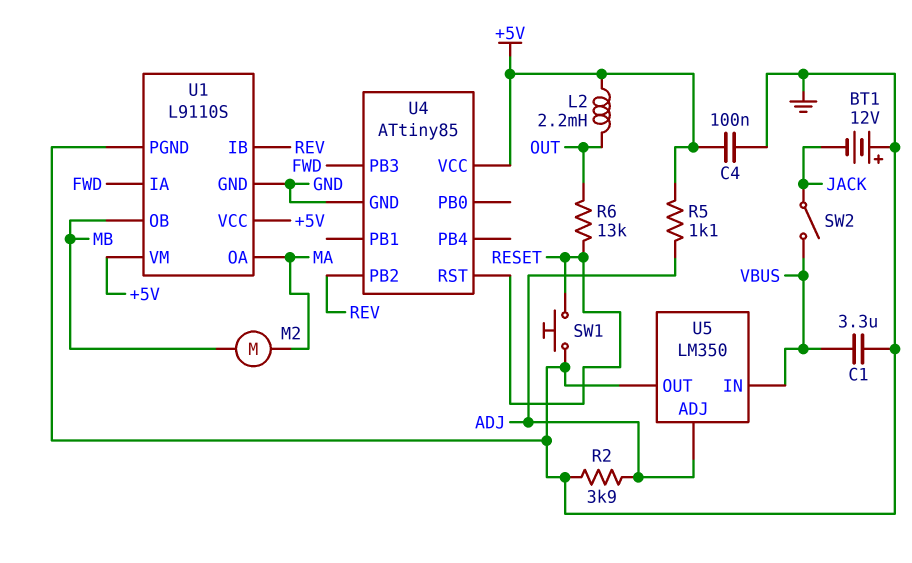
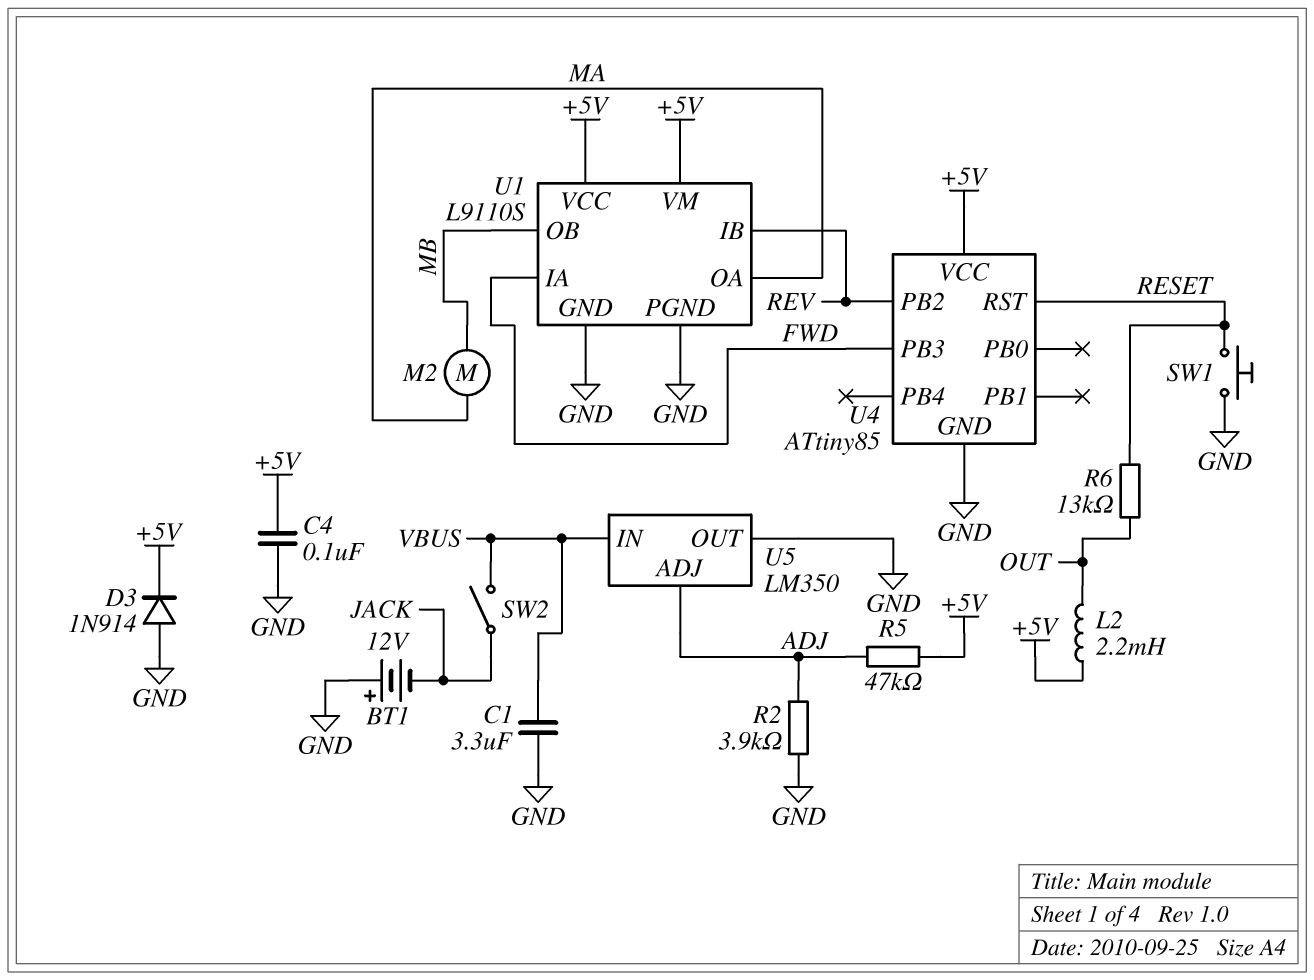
D3: none -> diode 1N914 (A GND, K +5V)
R5: 1.1k (+5V, ADJ) -> 47k (+5V, ADJ)

